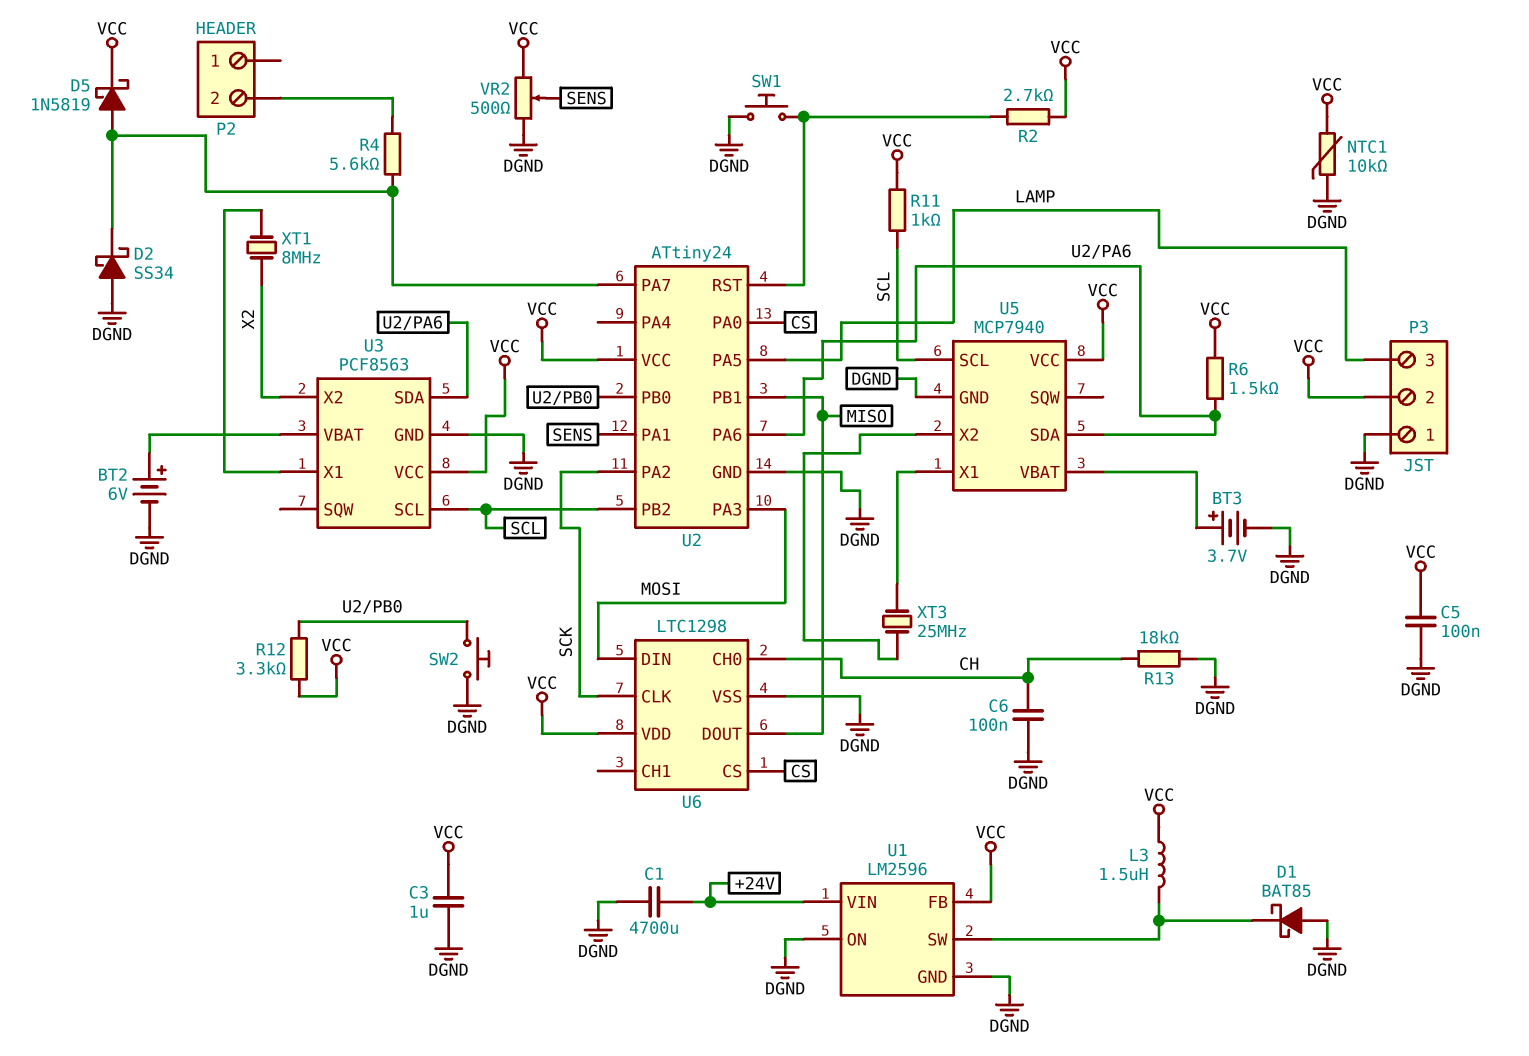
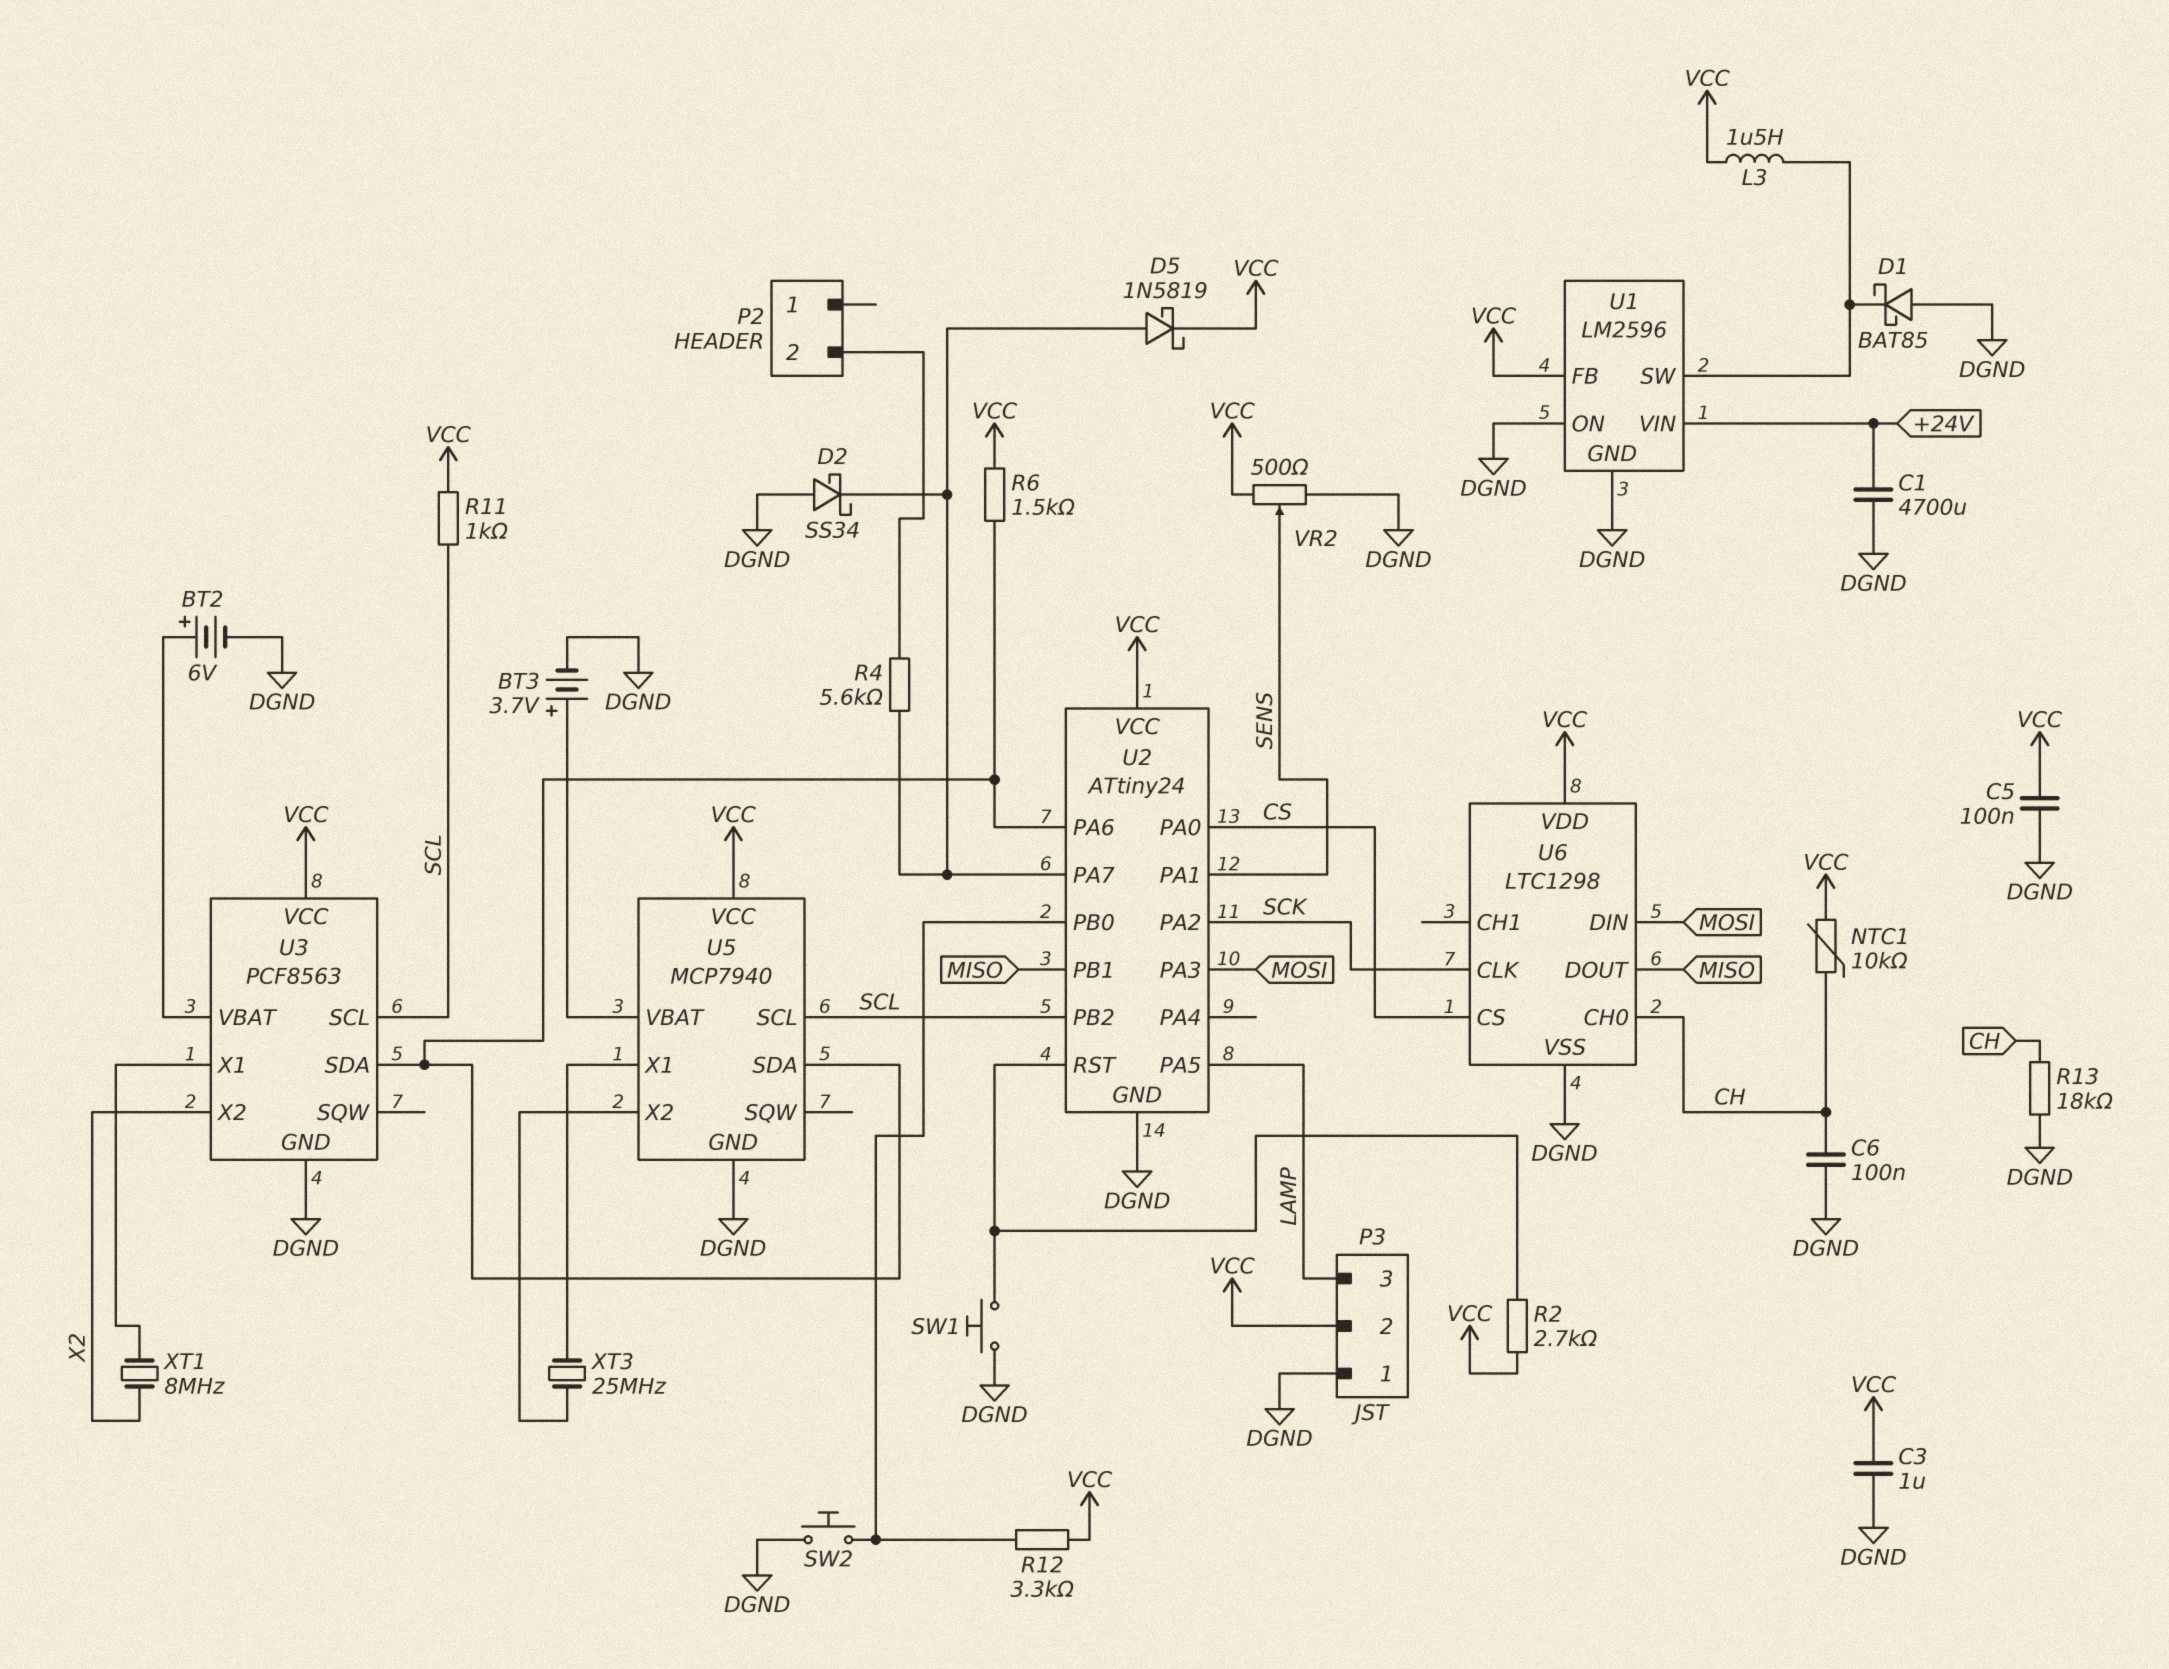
NTC1: 10k (DGND, VCC) -> 10k (CH, VCC)

